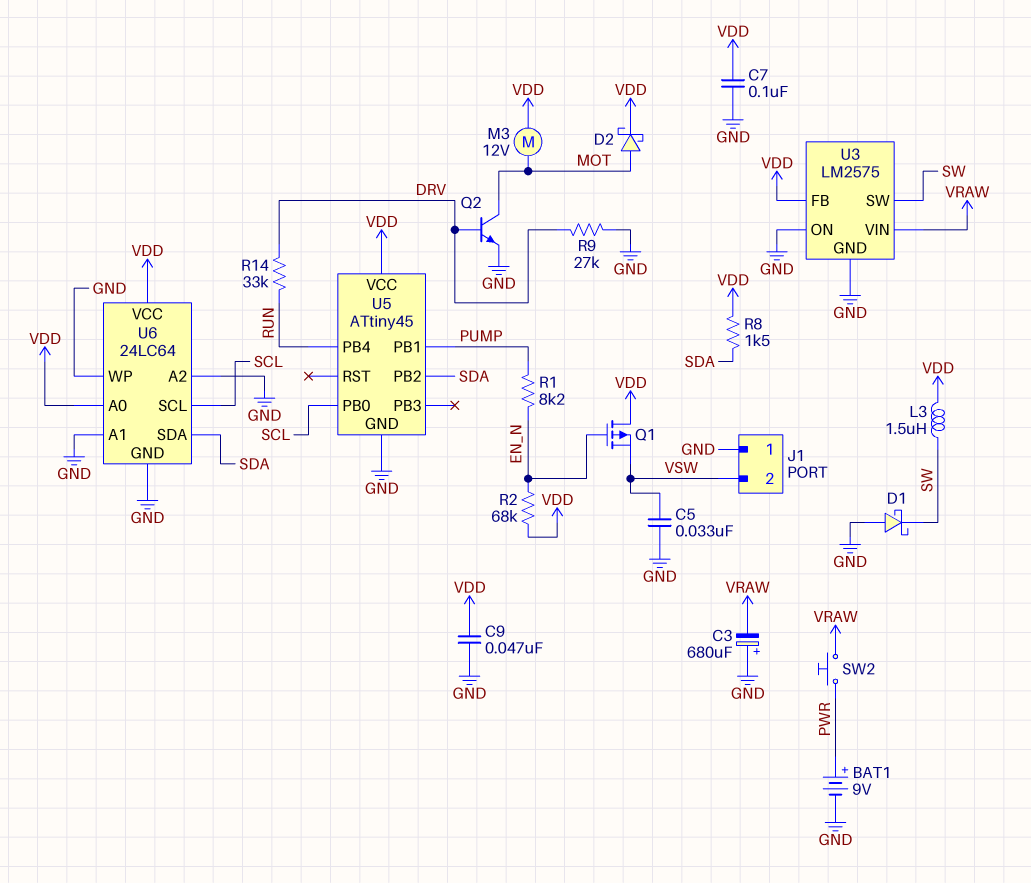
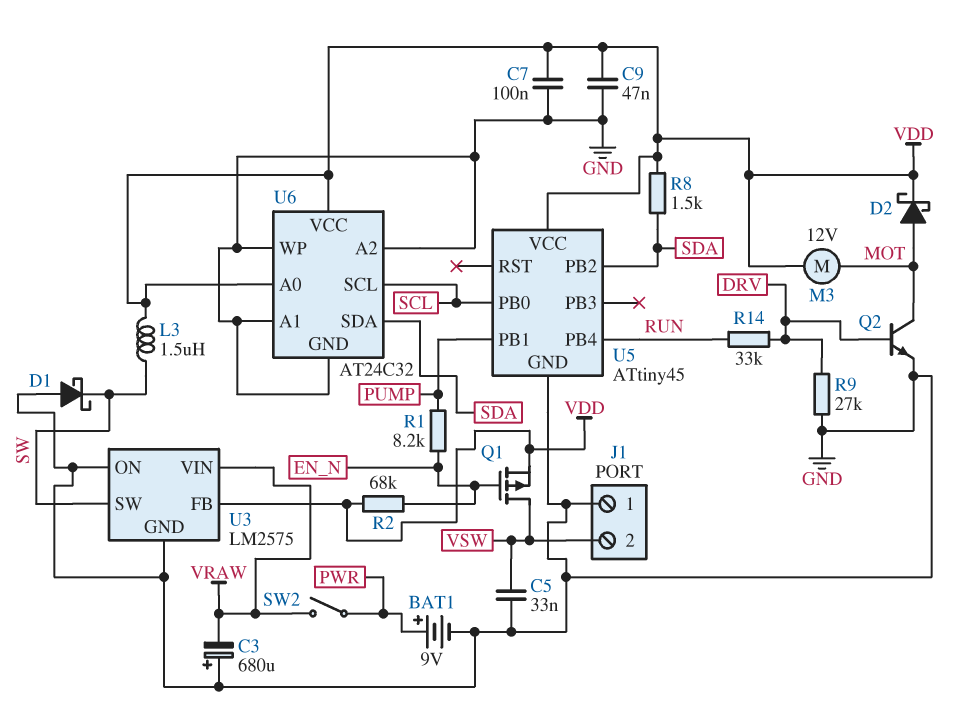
Q1: PMOS (G EN_N, D VDD, S VSW) -> PMOS (G EN_N, D VSW, S VDD)
SW2: button (PWR, VRAW) -> switch (PWR, VRAW)
U6: 24LC64 -> AT24C32

